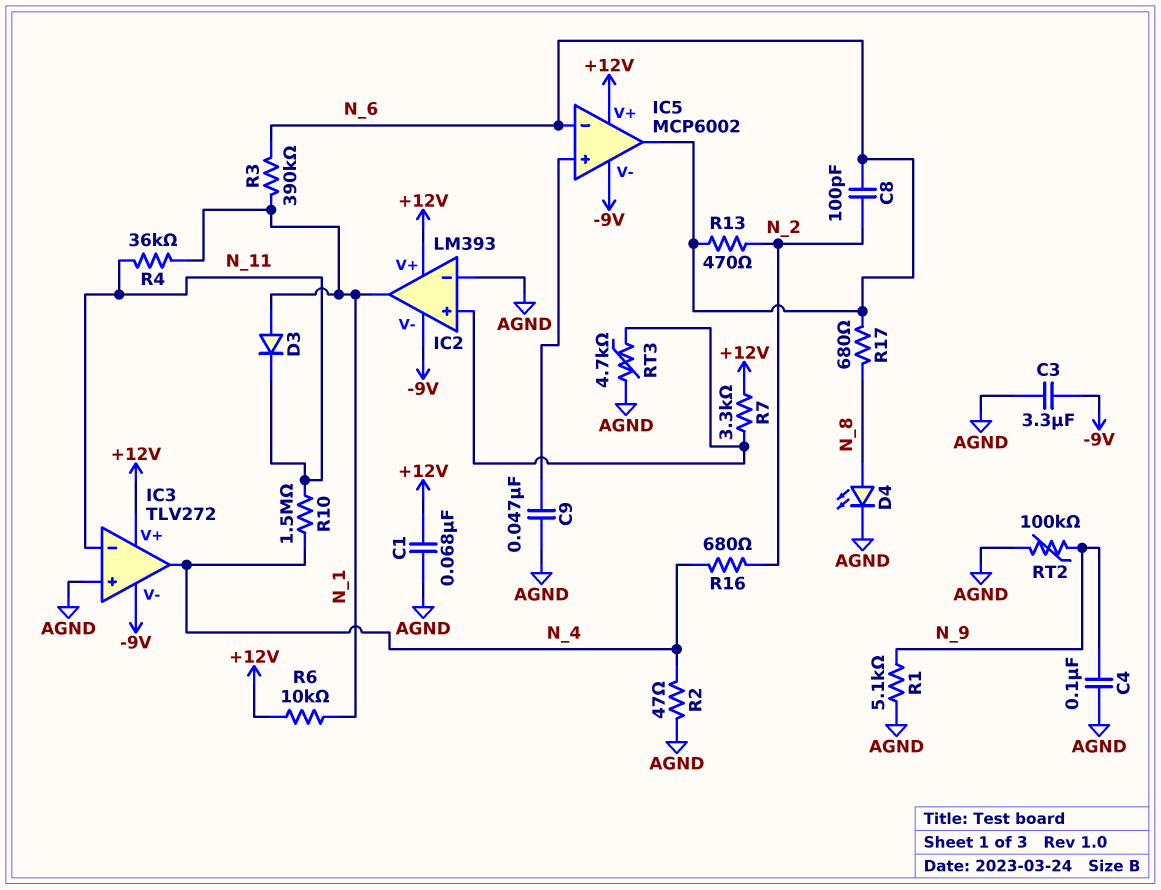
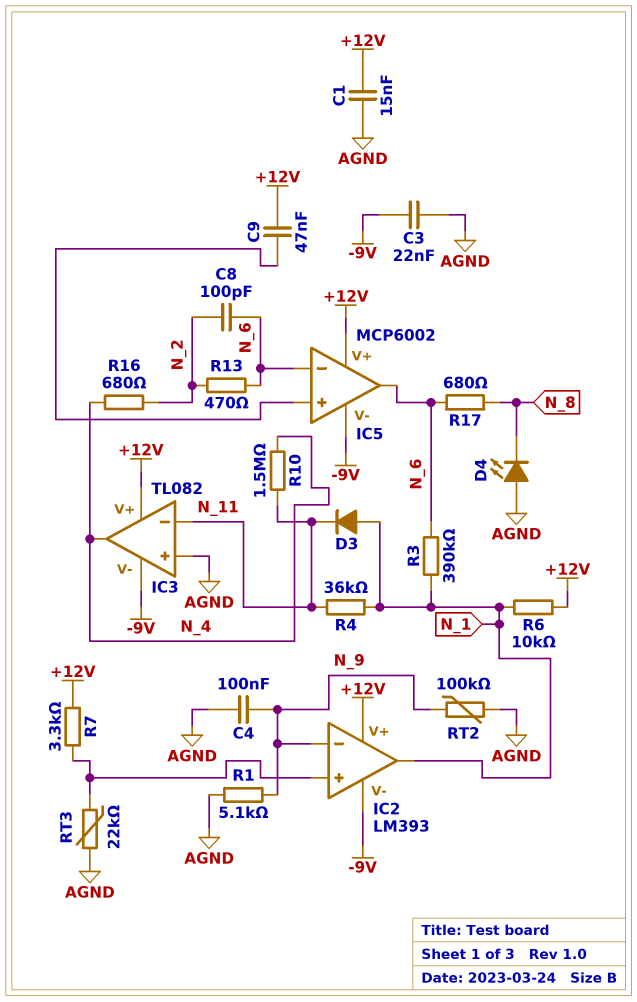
C1: 68nF (+12V, AGND) -> 15nF (+12V, AGND)
C3: 3.3uF (-9V, AGND) -> 22nF (-9V, AGND)
C9: 47nF (AGND, IC5/in+) -> 47nF (+12V, IC5/in+)
D4: LED (A N_8, K AGND) -> LED (A AGND, K N_8)
IC2 pin in-: AGND -> N_9
IC3: TLV272 -> TL082
R2: 47 (AGND, N_4) -> none
RT3: 4.7k (AGND, IC2/in+) -> 22k (AGND, IC2/in+)

